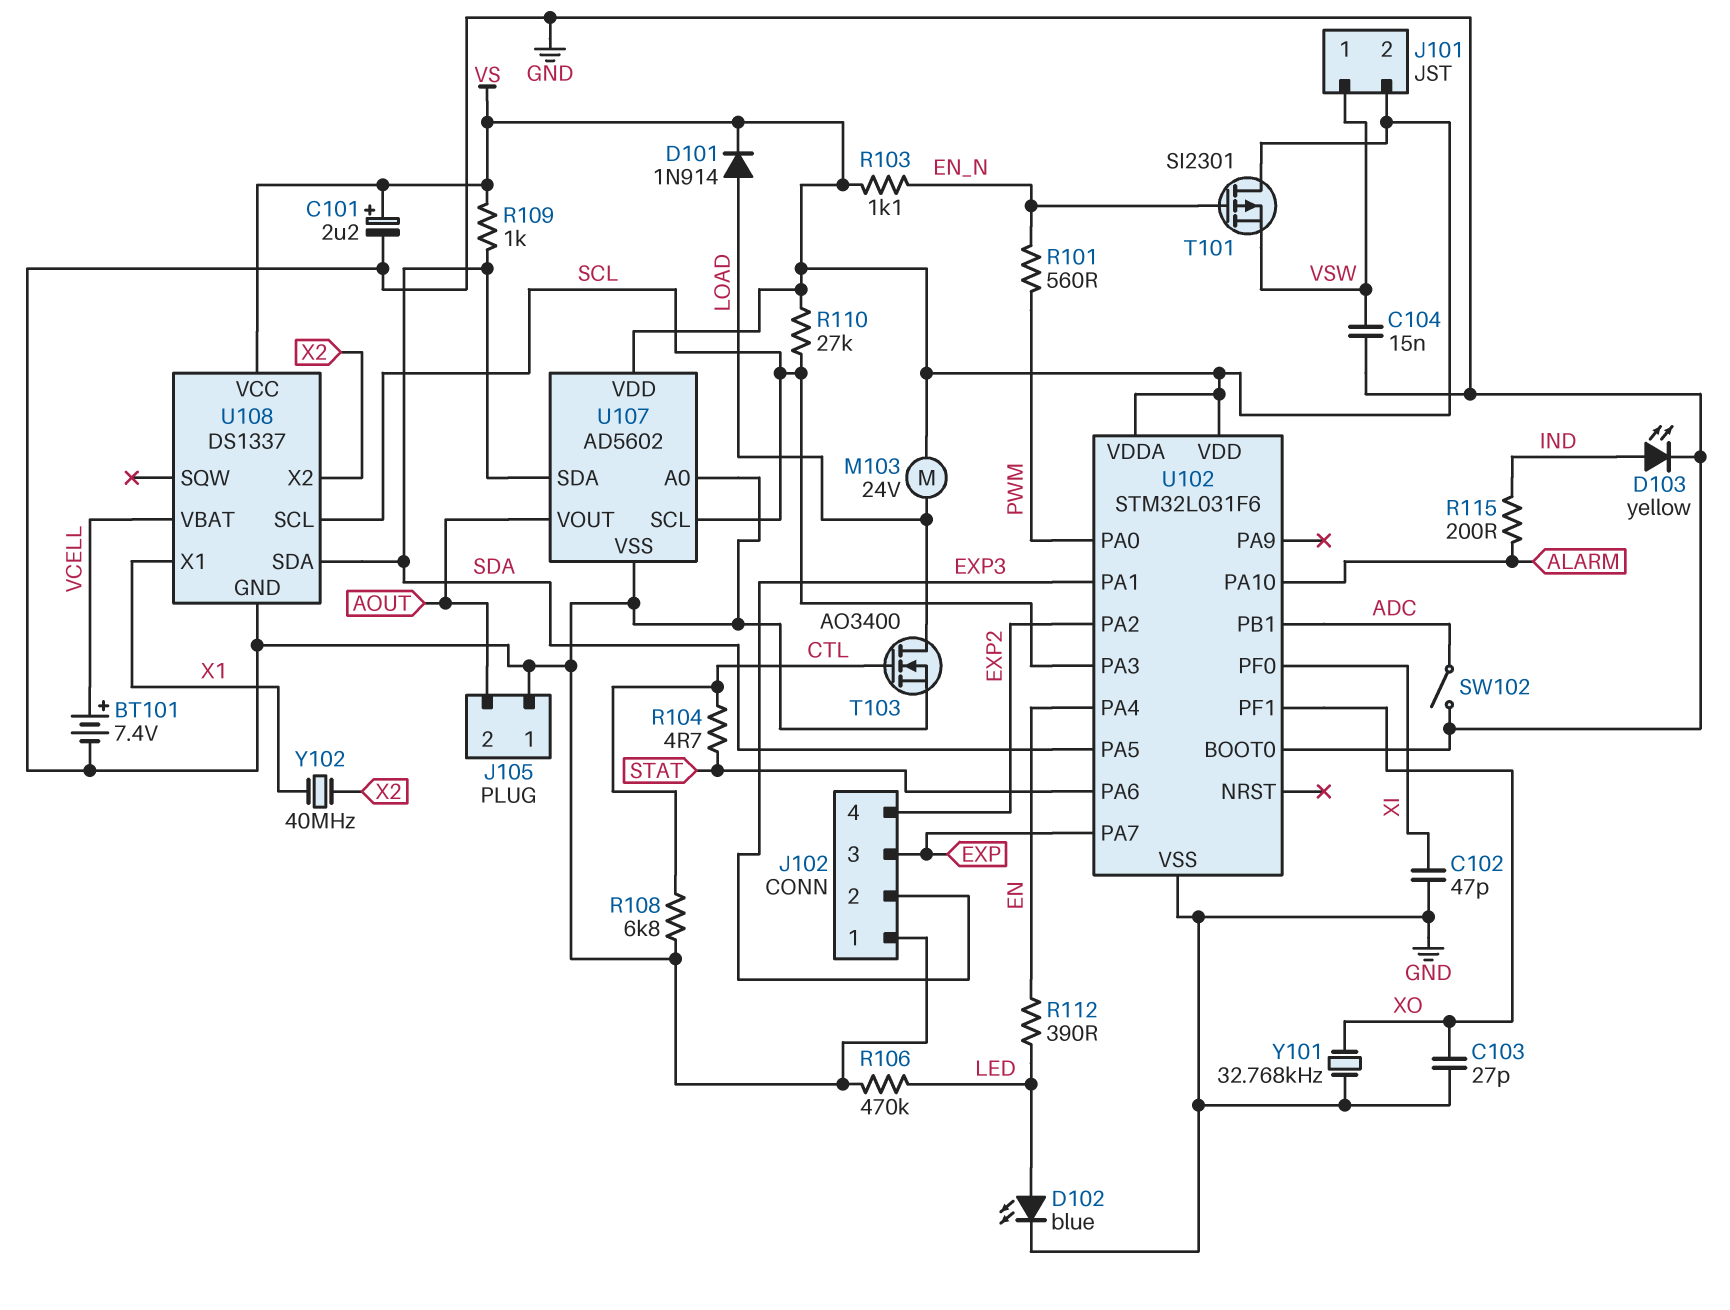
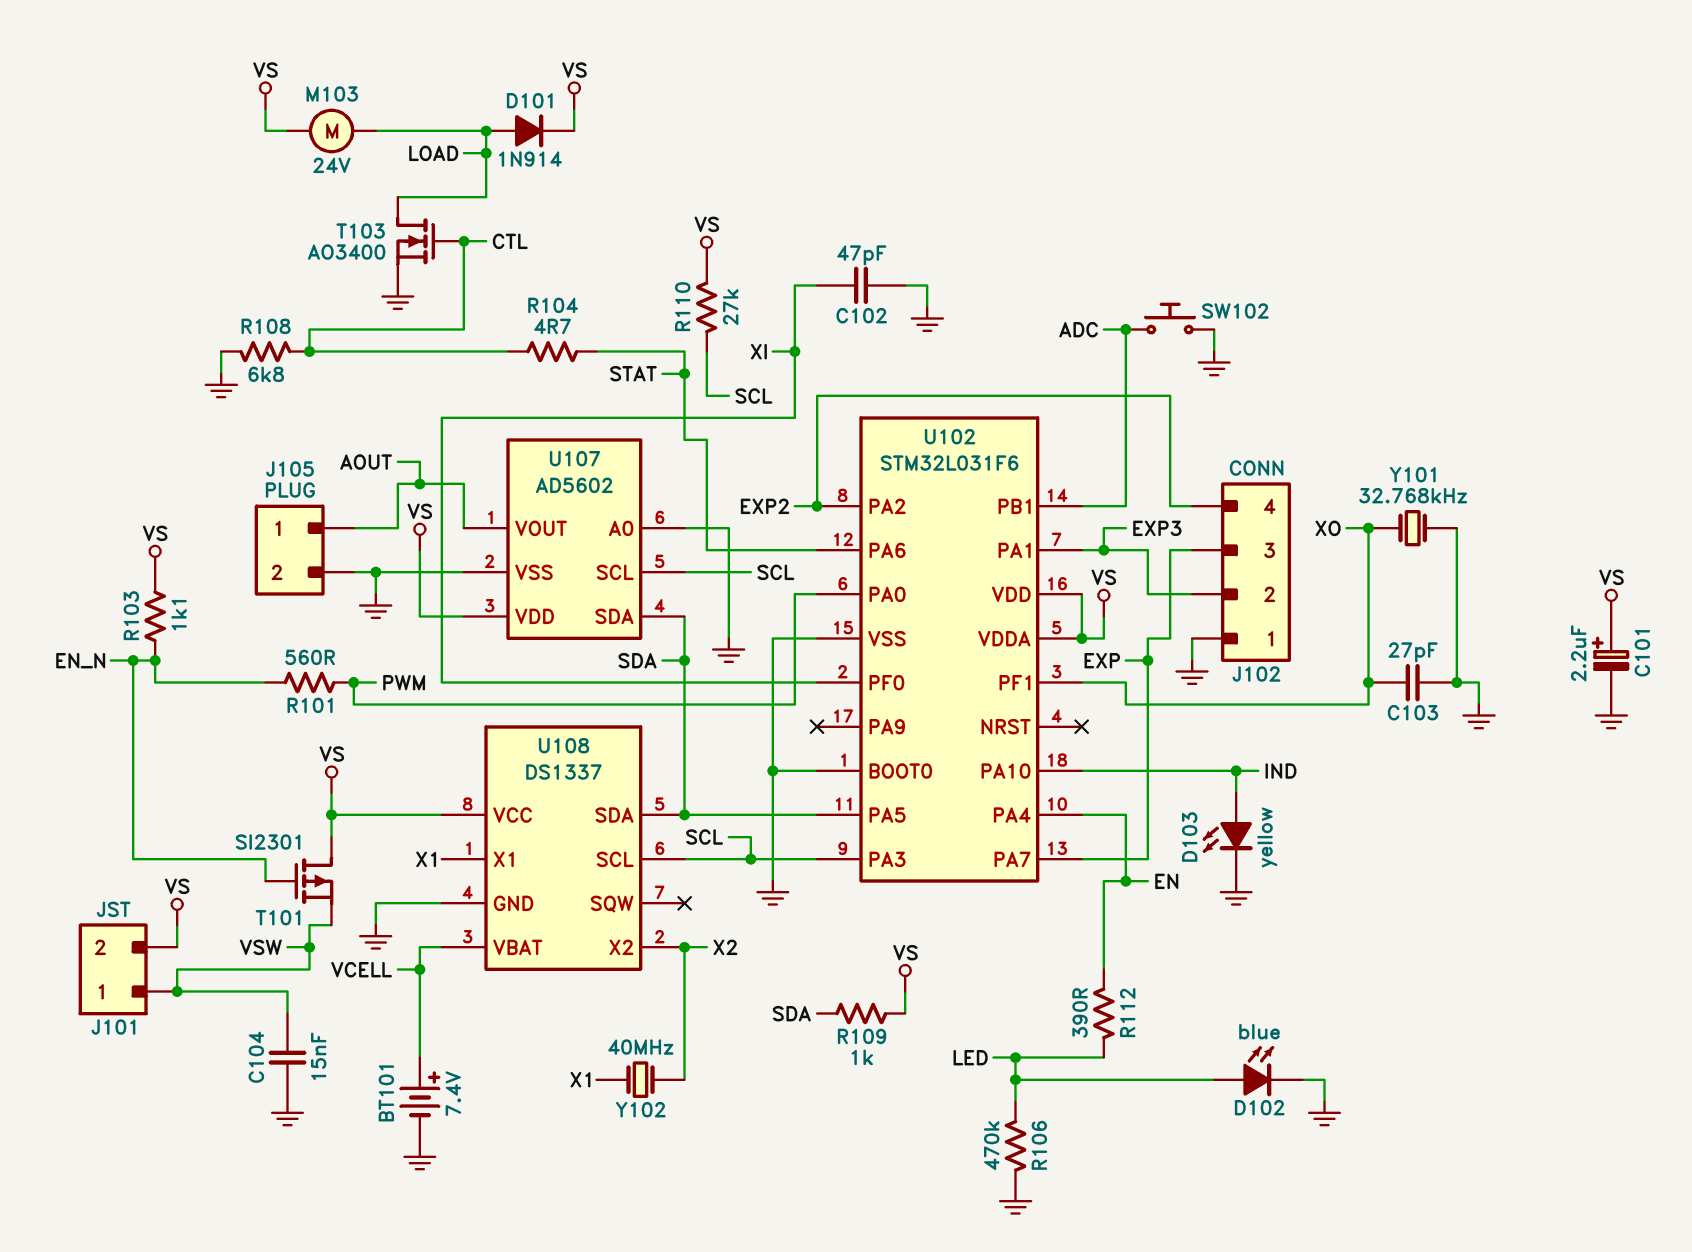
J105 pin 1: GND -> AOUT
J105 pin 2: AOUT -> GND
R115: 200 (ALARM, IND) -> none
SW102: switch (ADC, GND) -> button (ADC, GND)
U102 pin PA10: ALARM -> IND

